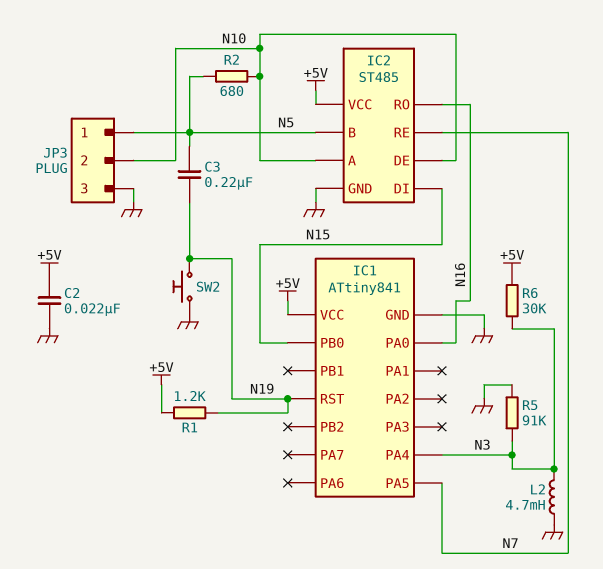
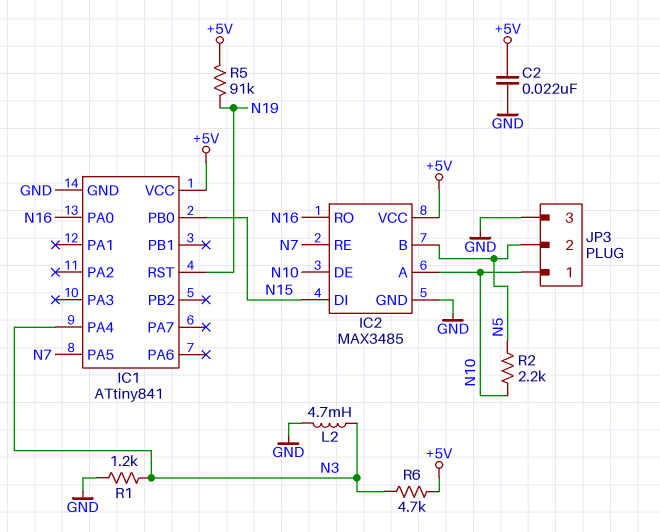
C3: 220nF (N5, N19) -> none
IC2: ST485 -> MAX3485
JP3 pin 1: N5 -> N10
JP3 pin 2: N10 -> N5
R1: 1.2k (+5V, N19) -> 1.2k (GND, N3)
R2: 680 (N5, N10) -> 2.2k (N5, N10)
R5: 91k (GND, N3) -> 91k (+5V, N19)
R6: 30k (+5V, N3) -> 4.7k (+5V, N3)
SW2: button (GND, N19) -> none

